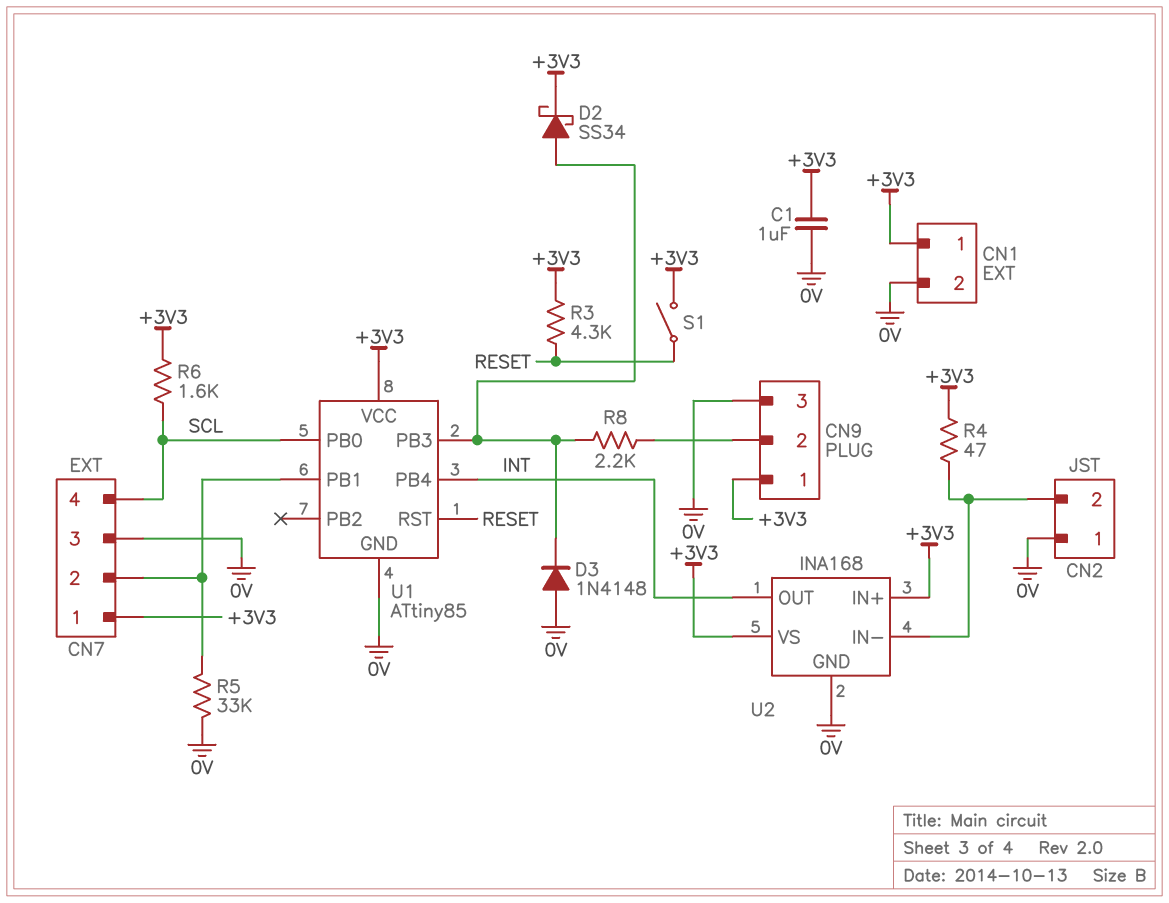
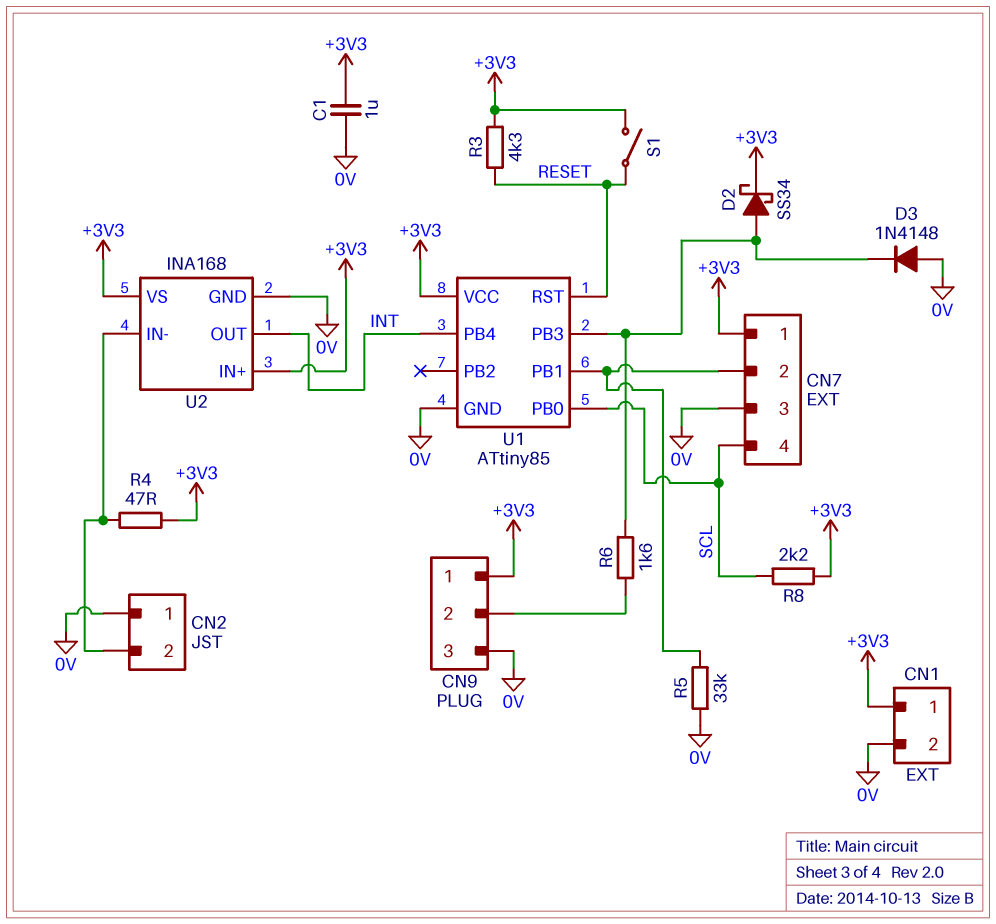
R6: 1.6k (+3V3, SCL) -> 1.6k (CN9/2, U1/PB3)
R8: 2.2k (CN9/2, U1/PB3) -> 2.2k (+3V3, SCL)

